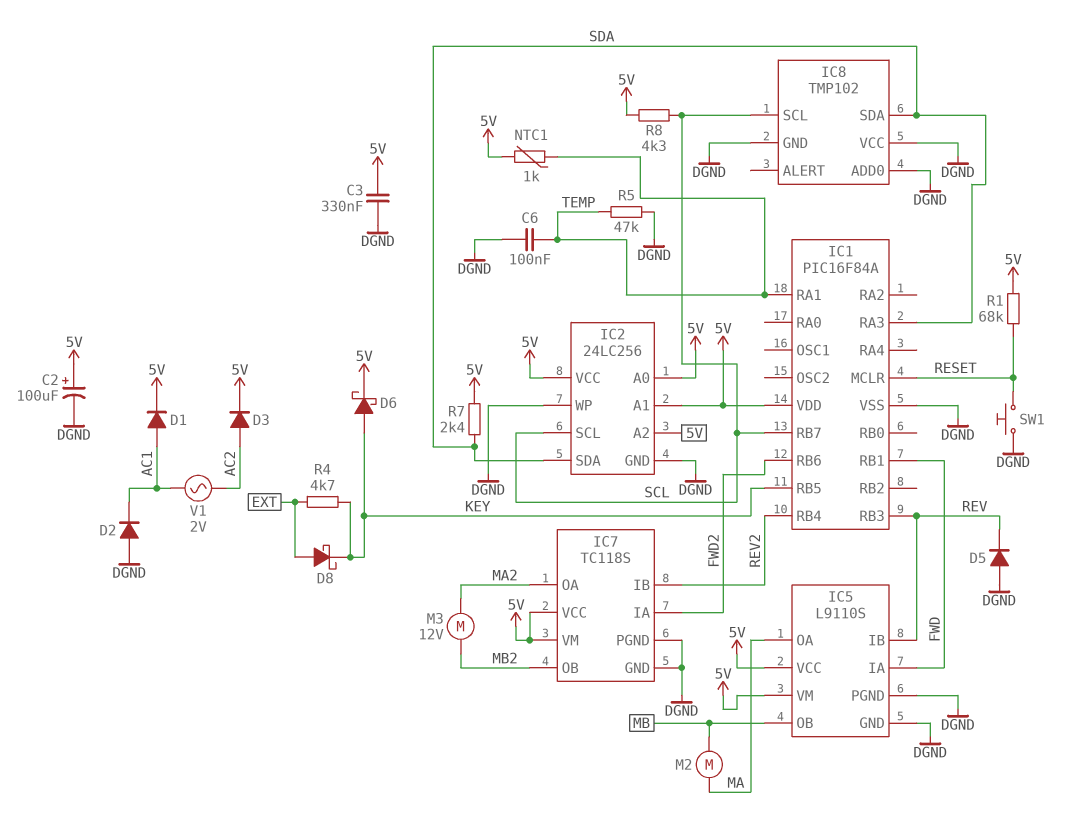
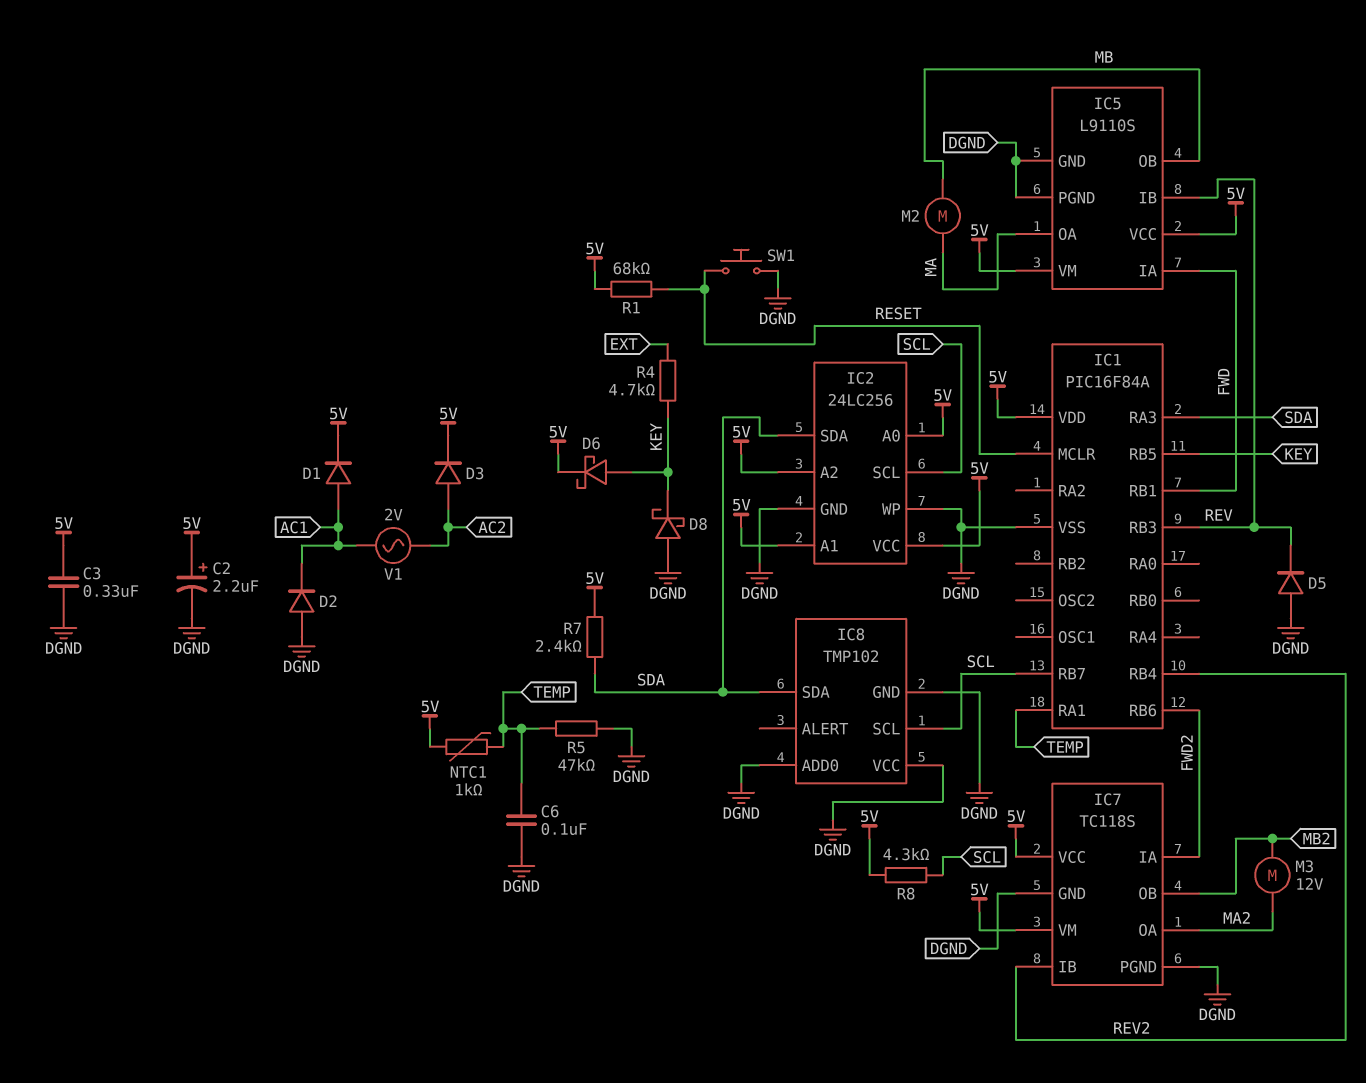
C2: 100uF (plus 5V, minus DGND) -> 2.2uF (plus 5V, minus DGND)
D8: schottky (A EXT, K KEY) -> schottky (A DGND, K KEY)

